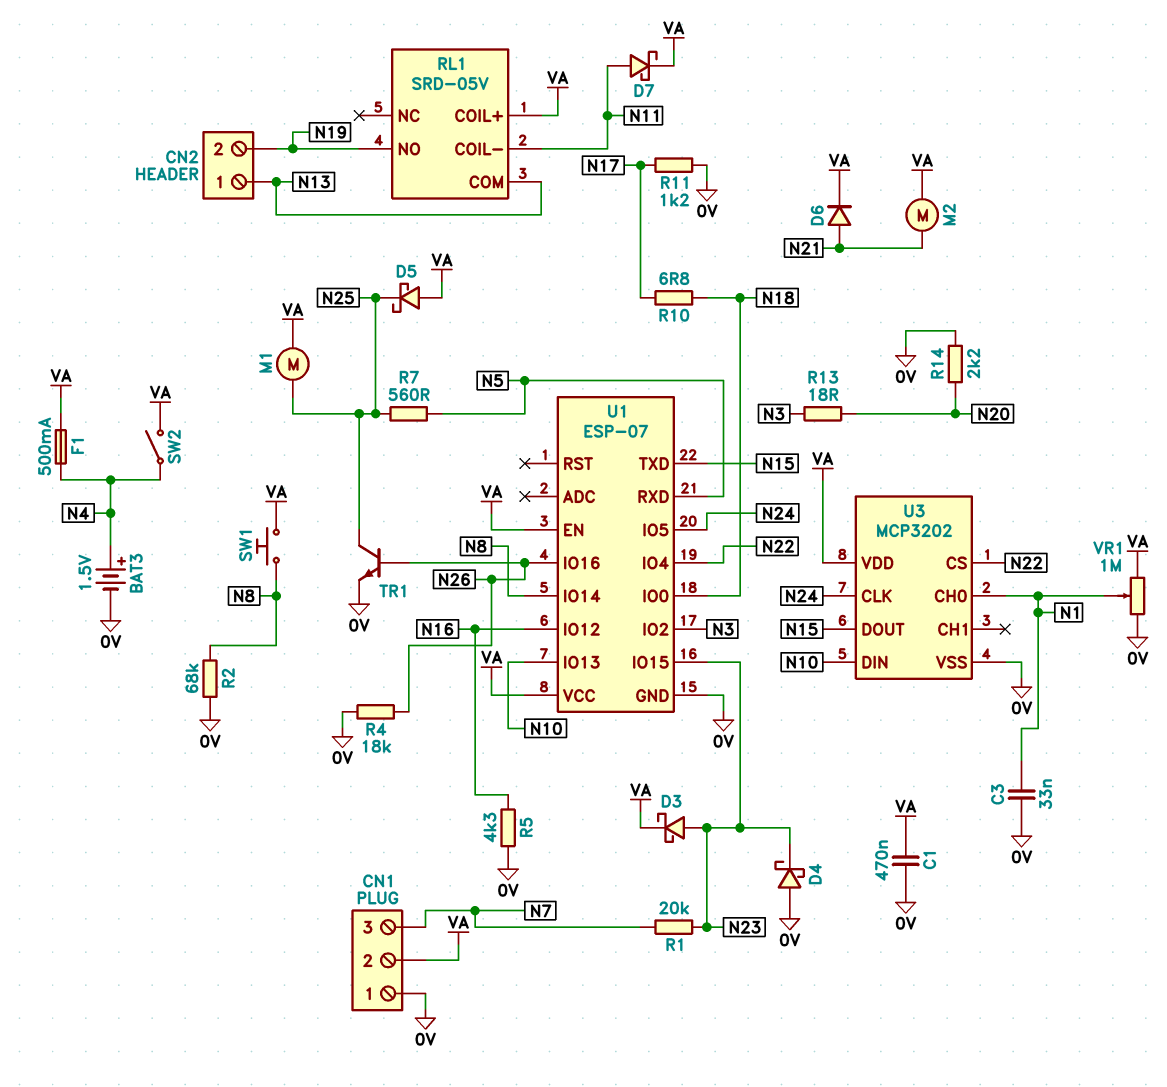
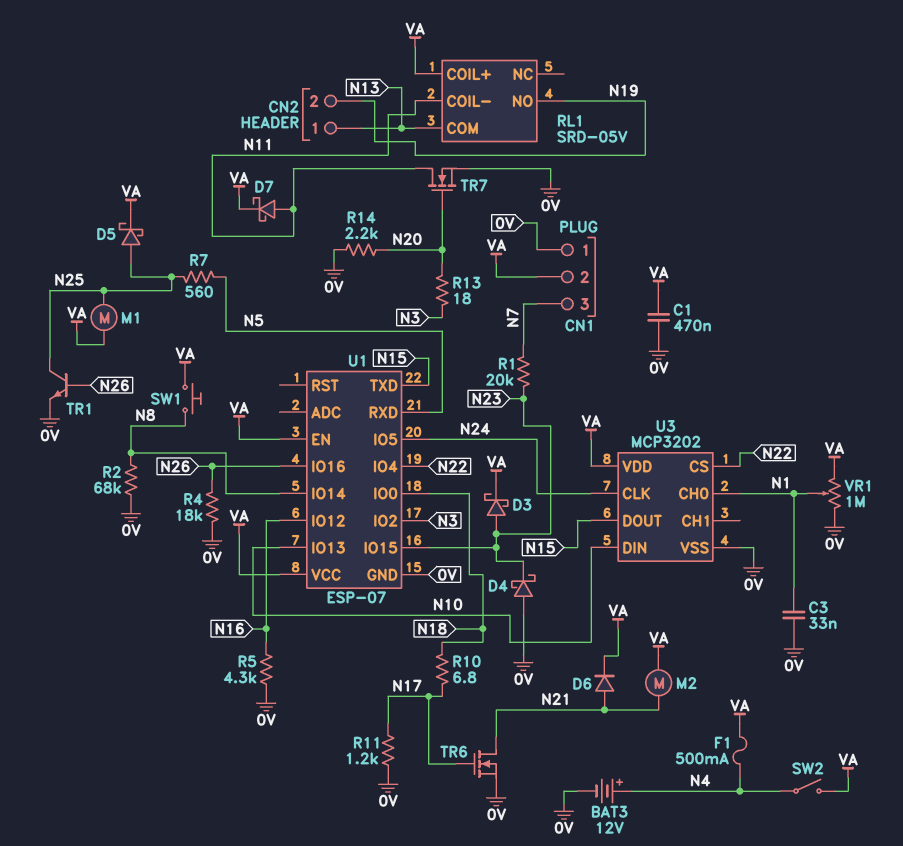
BAT3: 1.5V (plus N4, minus 0V) -> 12V (plus N4, minus 0V)
D5: schottky (A VA, K N25) -> schottky (A N25, K VA)
TR6: none -> NMOS (G N17, D N21, S 0V)
TR7: none -> NMOS (G N20, D N11, S 0V)

